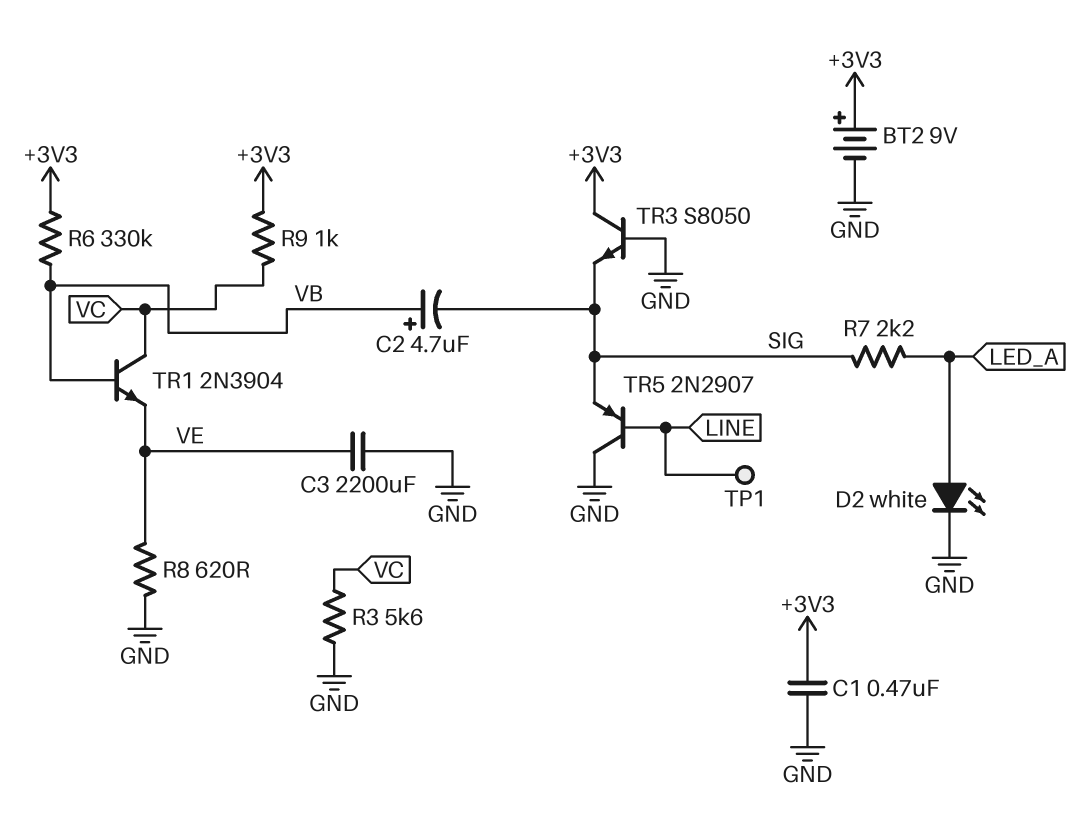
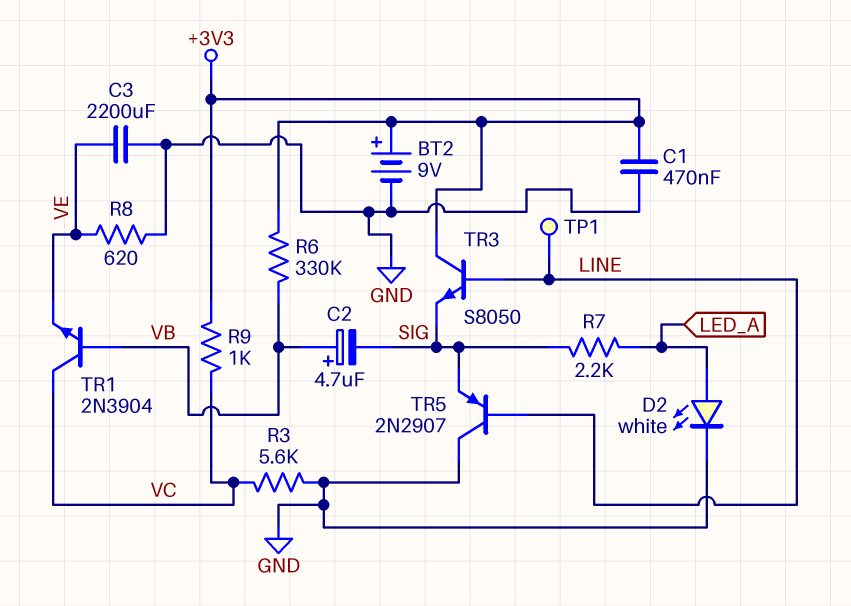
TR3: NPN S8050 (B GND, C +3V3, E SIG) -> NPN S8050 (B LINE, C +3V3, E SIG)

